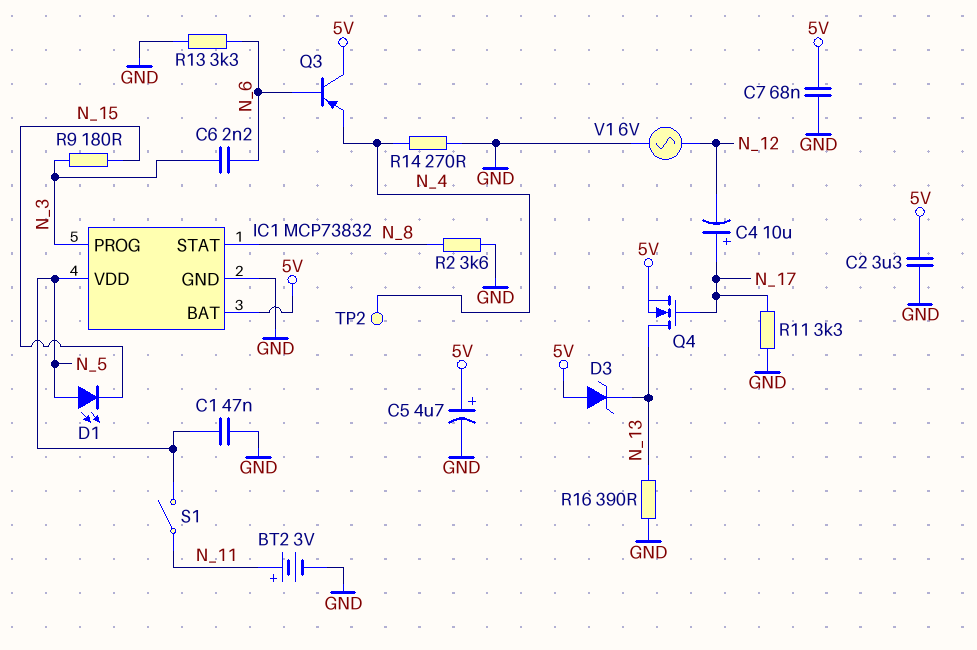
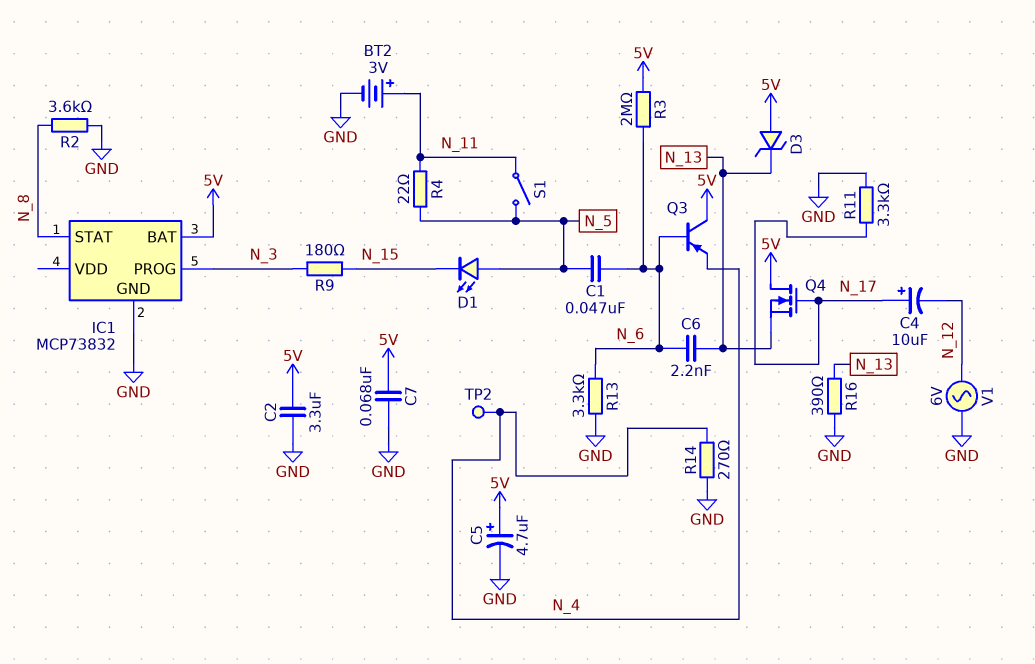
C1: 47nF (GND, N_5) -> 47nF (N_5, N_6)
C6: 2.2nF (N_3, N_6) -> 2.2nF (N_6, N_13)
IC1 pin VDD: N_5 -> none
Q4: NMOS (G N_17, D N_13, S 5V) -> NMOS (G N_17, D 5V, S N_13)
R3: none -> 2M (5V, N_6)
R4: none -> 22 (N_5, N_11)

